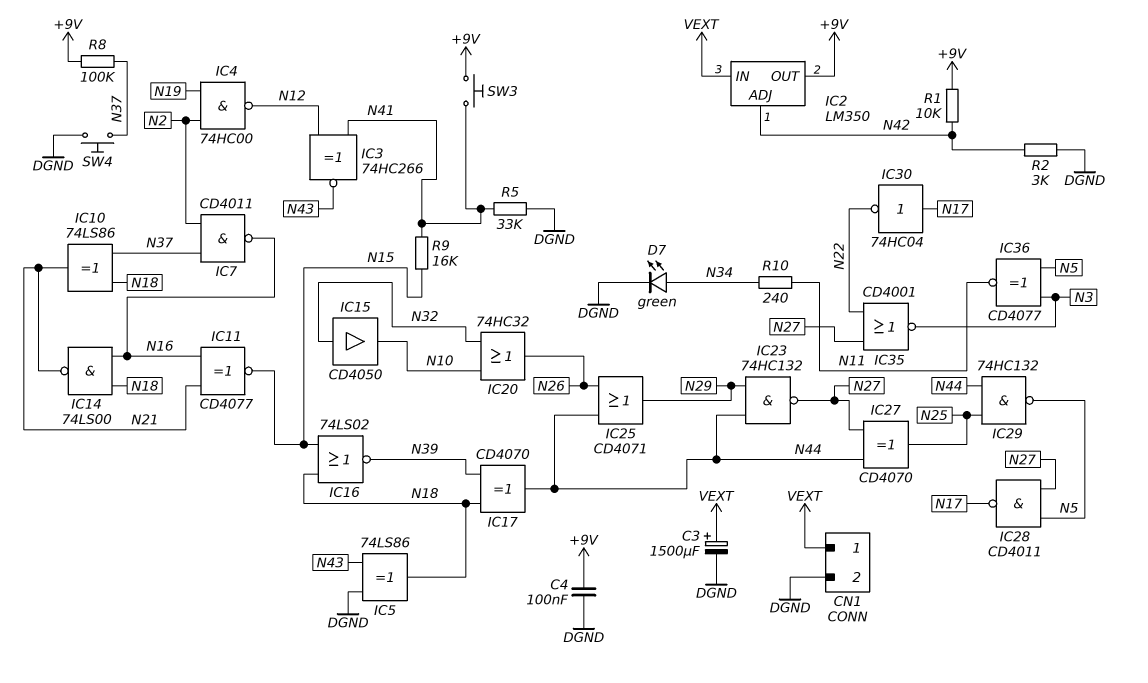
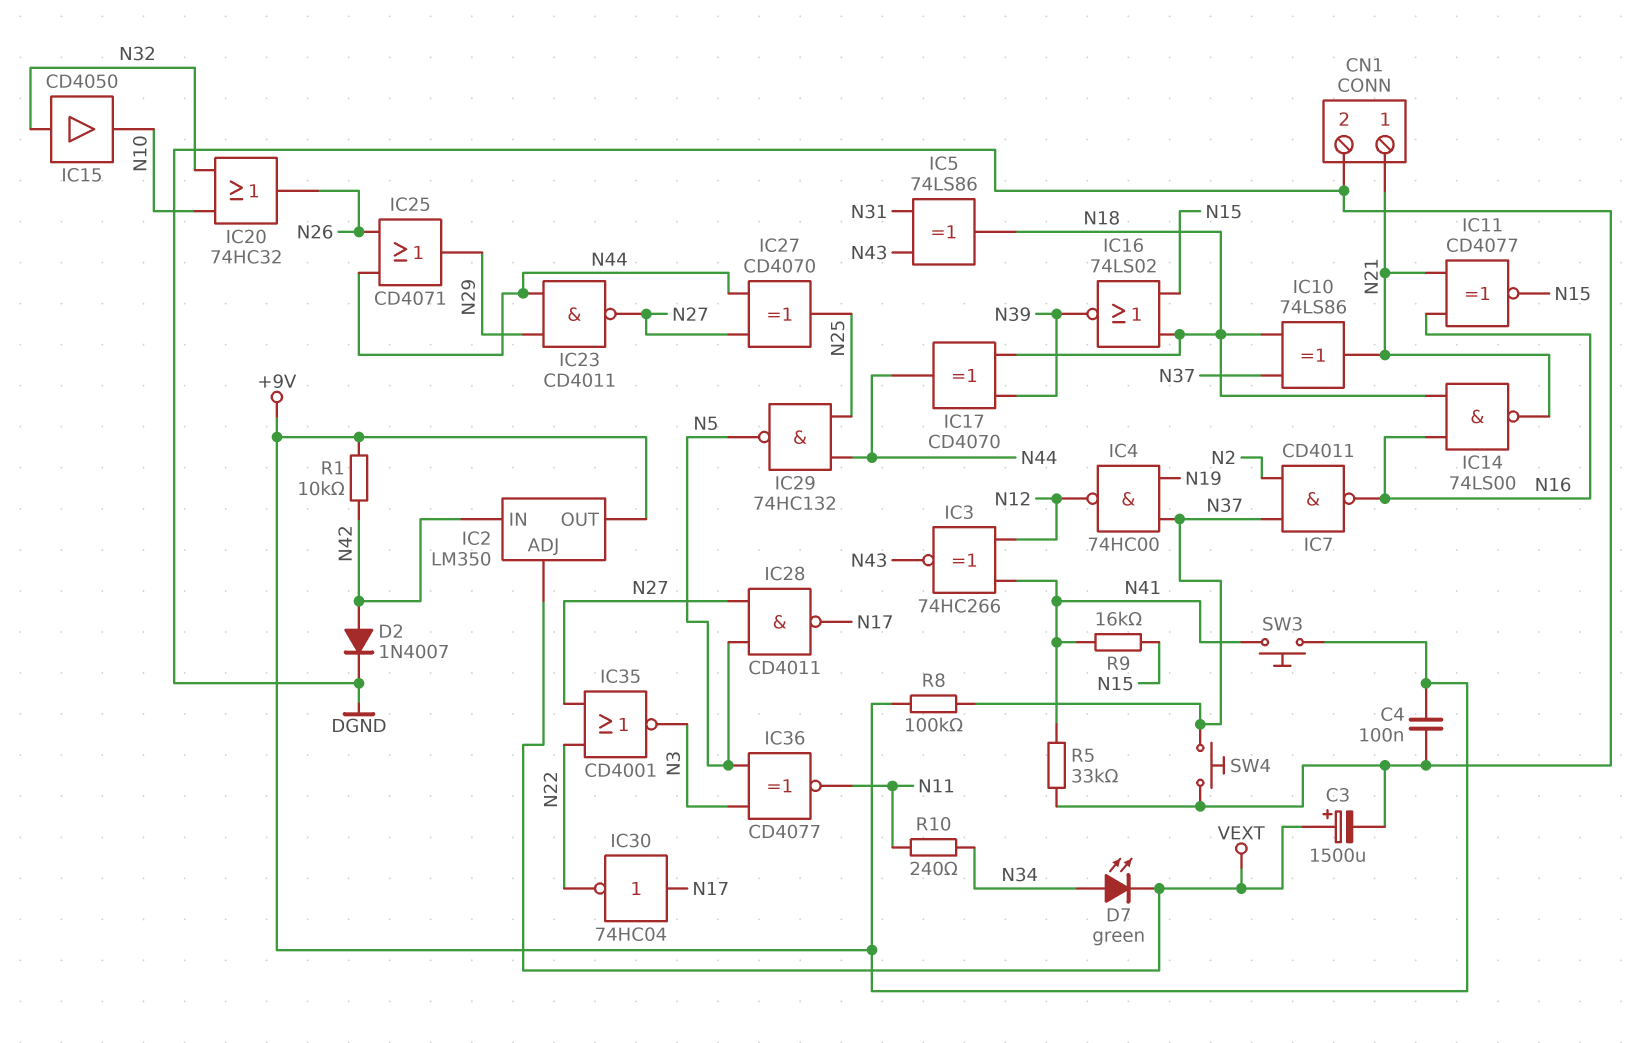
CN1 pin 1: VEXT -> N21
D2: none -> diode 1N4007 (A N42, K DGND)
D7: LED green (A N34, K DGND) -> LED green (A N34, K VEXT)
IC2 pin ADJ: N42 -> VEXT
IC2 pin IN: VEXT -> N42
IC4: NAND 74HC00 (in N2, in N19, out N12) -> NAND 74HC00 (in N19, in N37, out N12)
IC5: XOR 74LS86 (in DGND, in N43, out N18) -> XOR 74LS86 (in N31, in N43, out N18)
IC23: NAND 74HC132 (in N29, in N44, out N27) -> NAND CD4011 (in N29, in N44, out N27)
R2: 3k (DGND, N42) -> none

